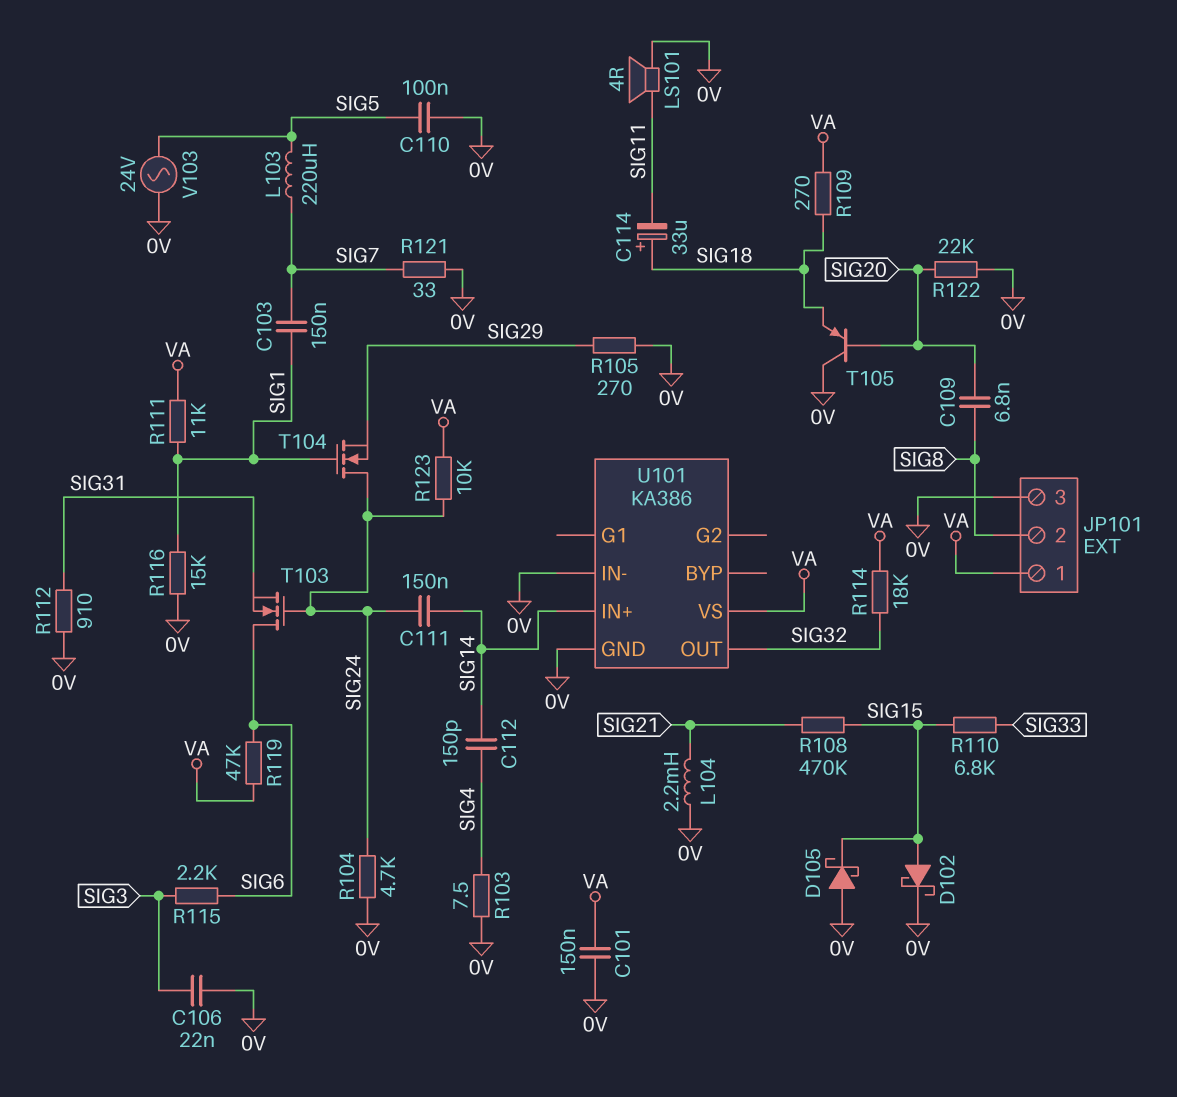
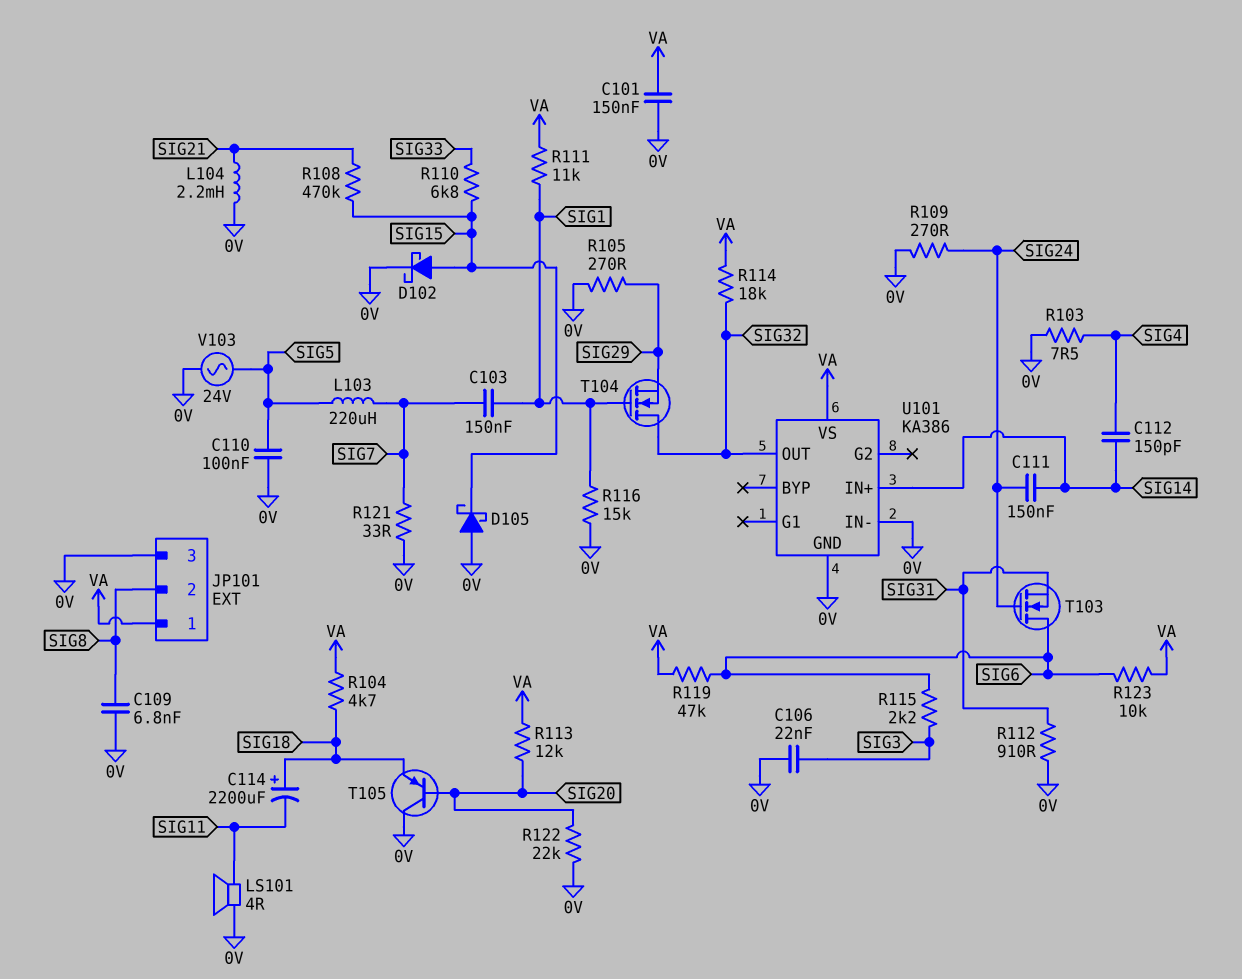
C109: 6.8nF (SIG8, SIG20) -> 6.8nF (0V, SIG8)
C114: 33uF (plus SIG18, minus SIG11) -> 2200uF (plus SIG18, minus SIG11)
R104: 4.7k (0V, SIG24) -> 4.7k (SIG18, VA)
R109: 270 (SIG18, VA) -> 270 (0V, SIG24)
R113: none -> 12k (SIG20, VA)
R123: 10k (SIG24, VA) -> 10k (SIG6, VA)
T104: NMOS (G SIG1, D SIG24, S SIG29) -> NMOS (G SIG1, D SIG32, S SIG29)

